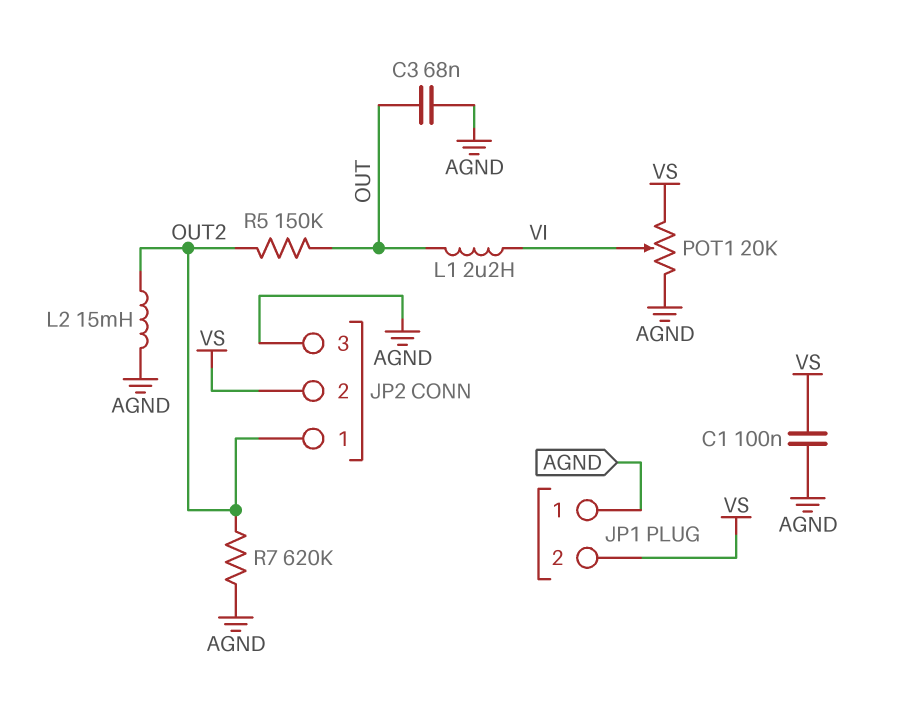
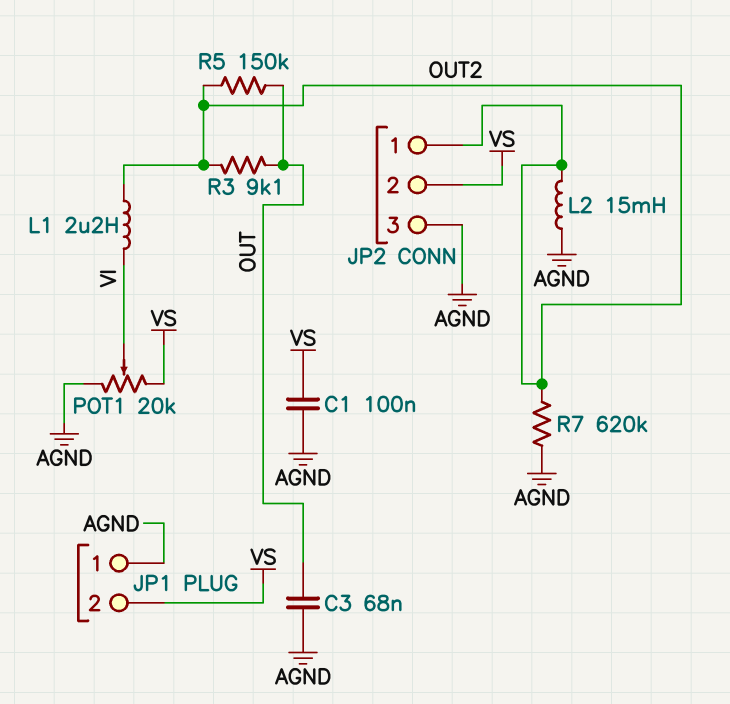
L1: 2.2uH (OUT, VI) -> 2.2uH (OUT2, VI)
R3: none -> 9.1k (OUT, OUT2)

